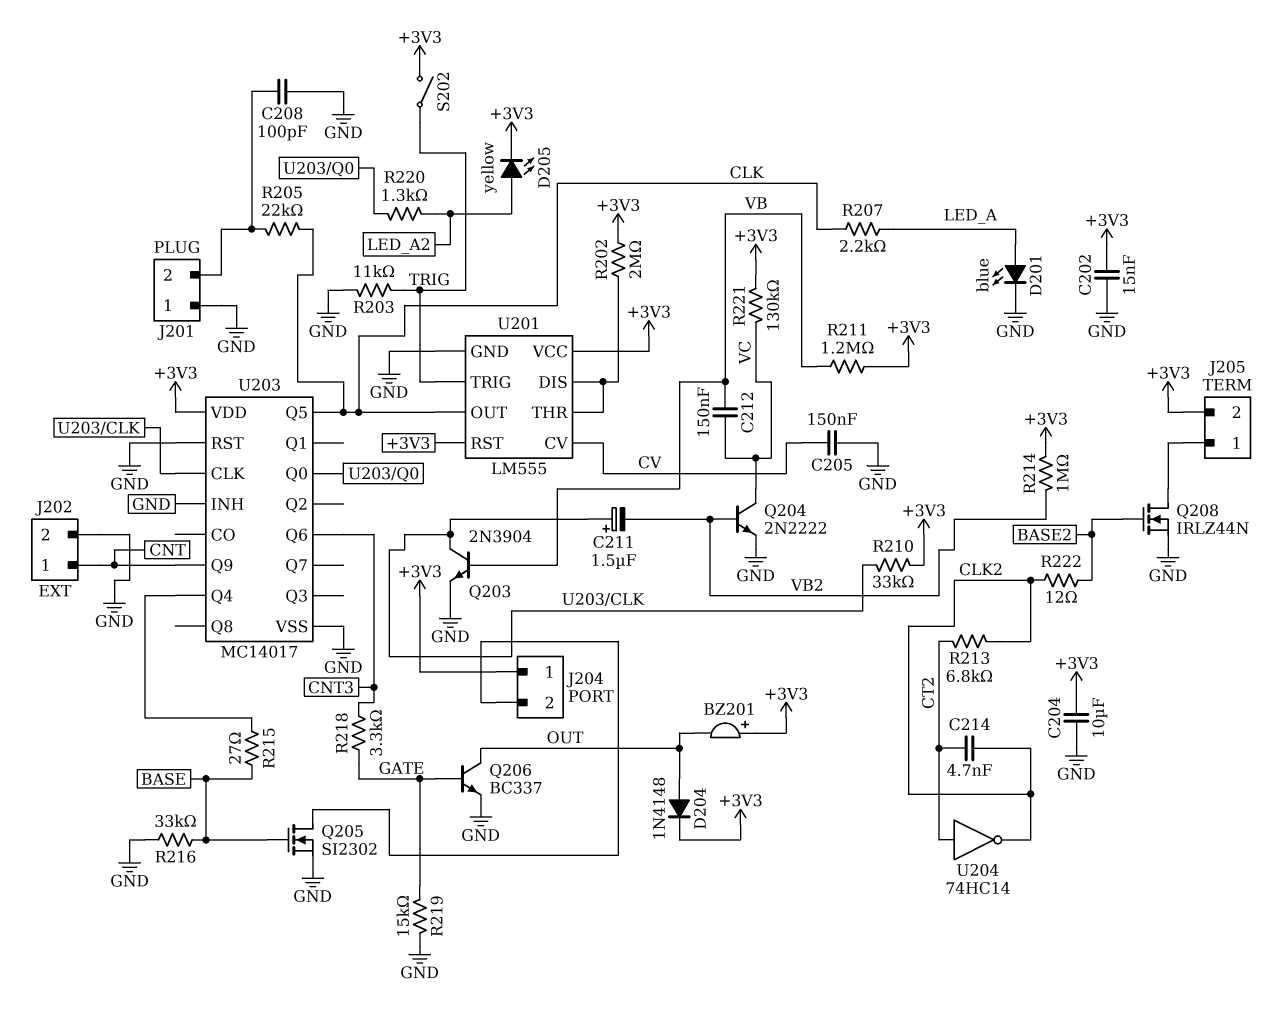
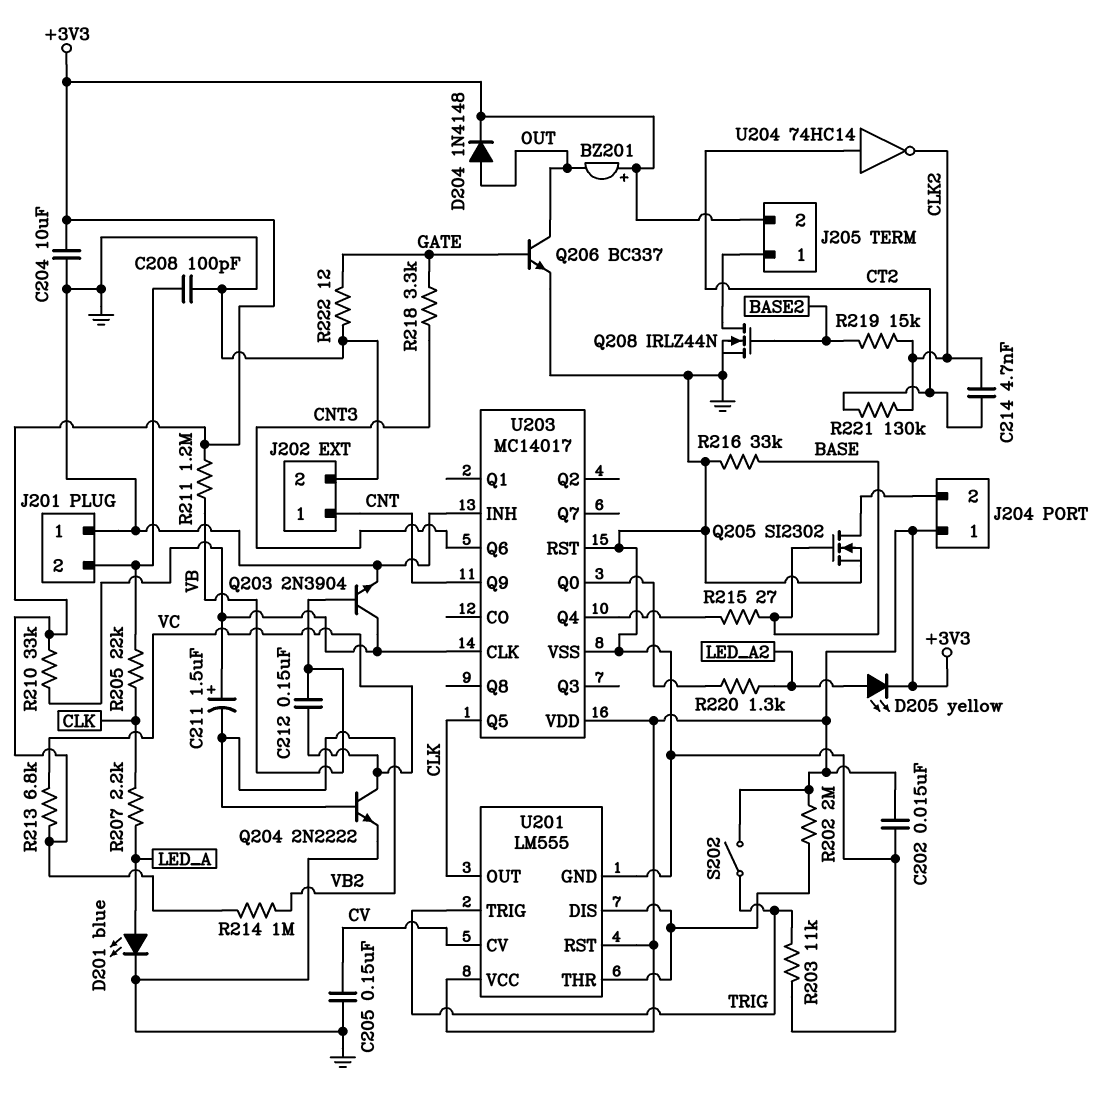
R213: 6.8k (CLK2, CT2) -> 6.8k (+3V3, VC)
R219: 15k (GATE, GND) -> 15k (BASE2, CLK2)
R221: 130k (+3V3, VC) -> 130k (CLK2, CT2)
R222: 12 (BASE2, CLK2) -> 12 (GATE, GND)

